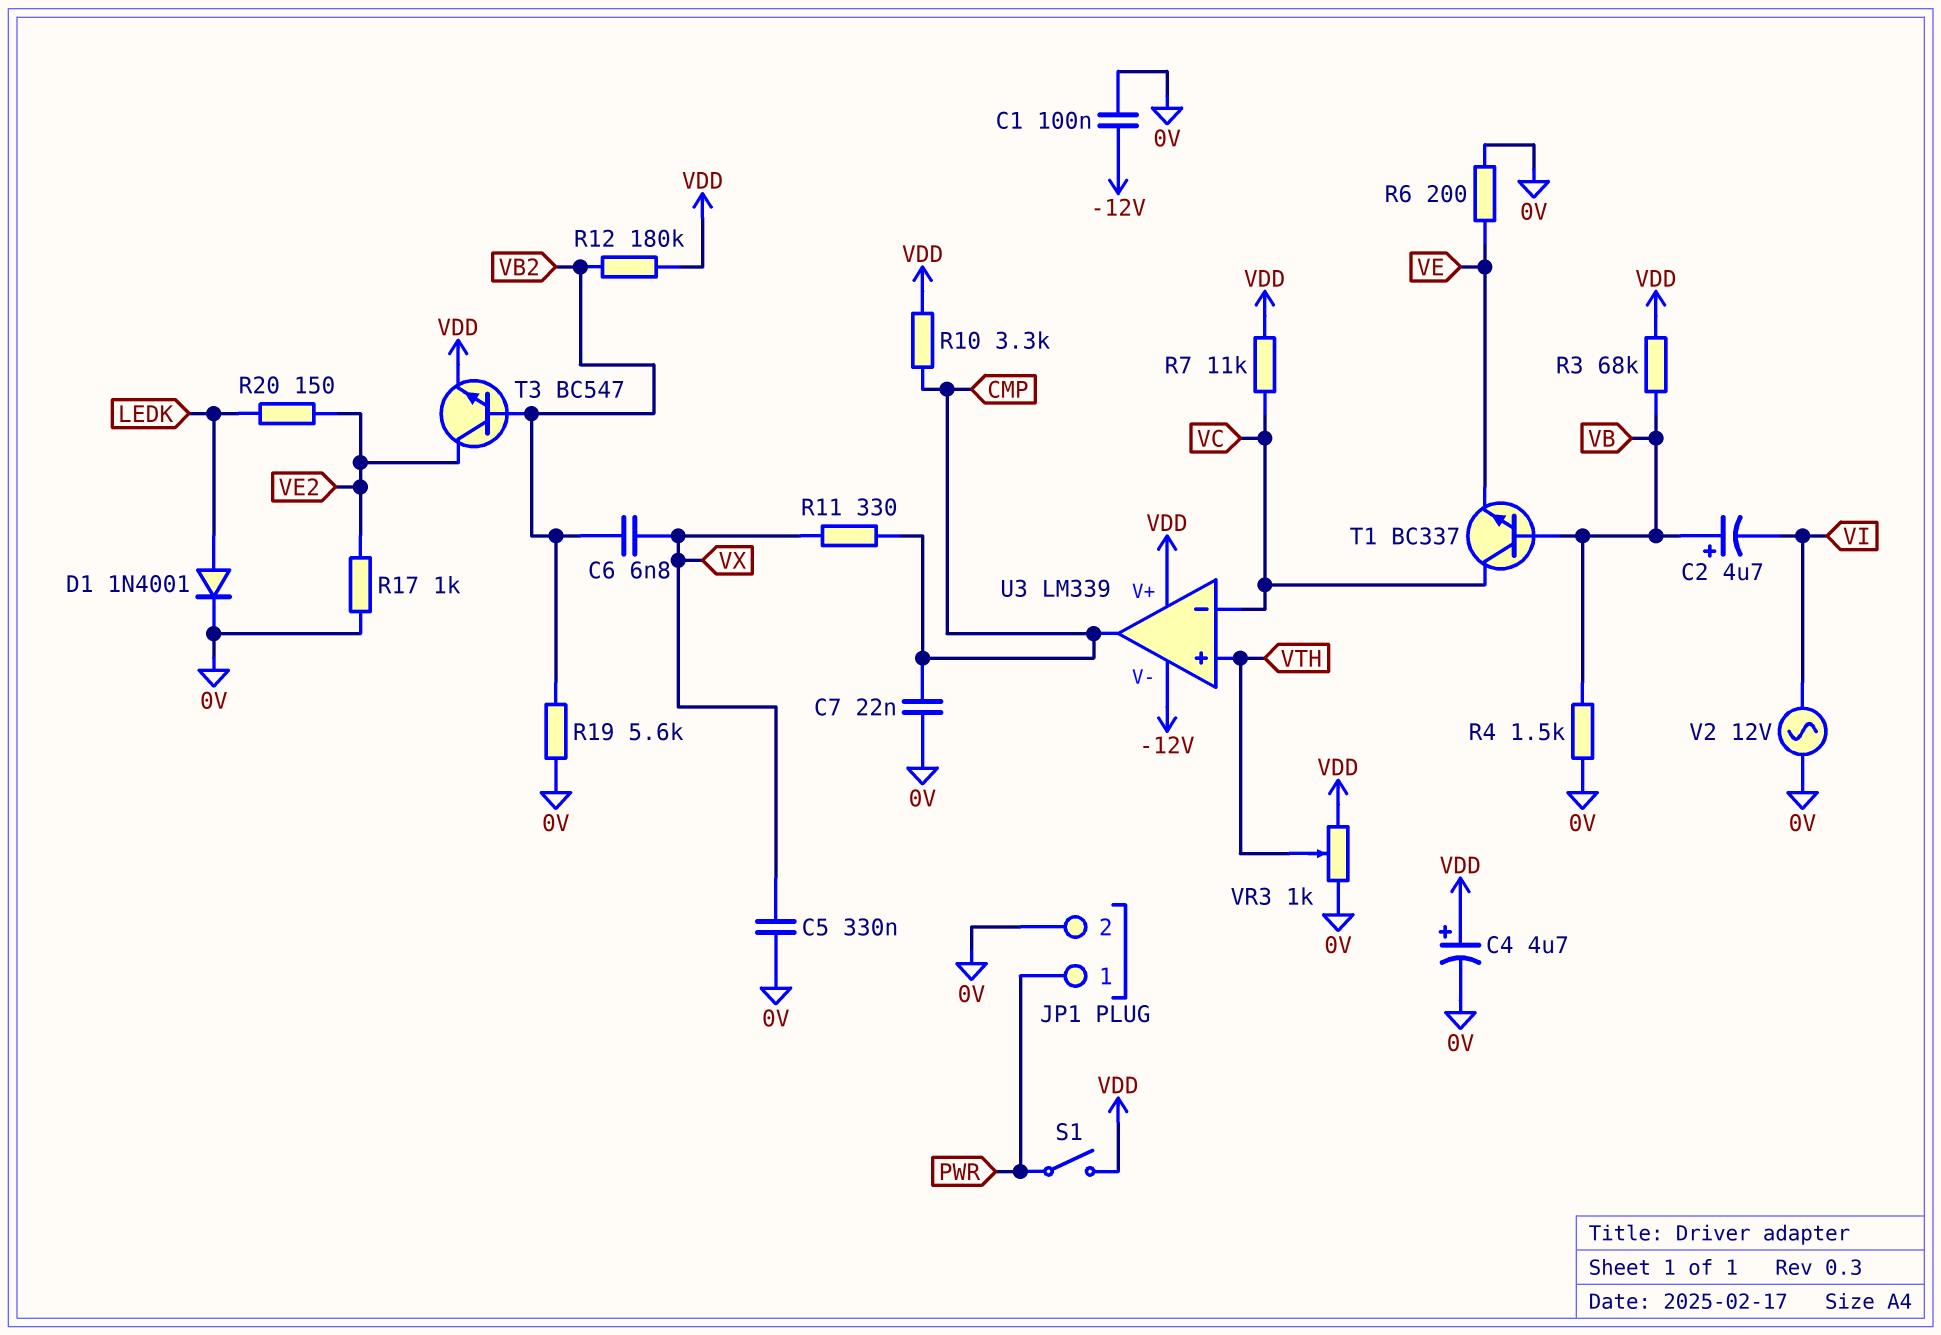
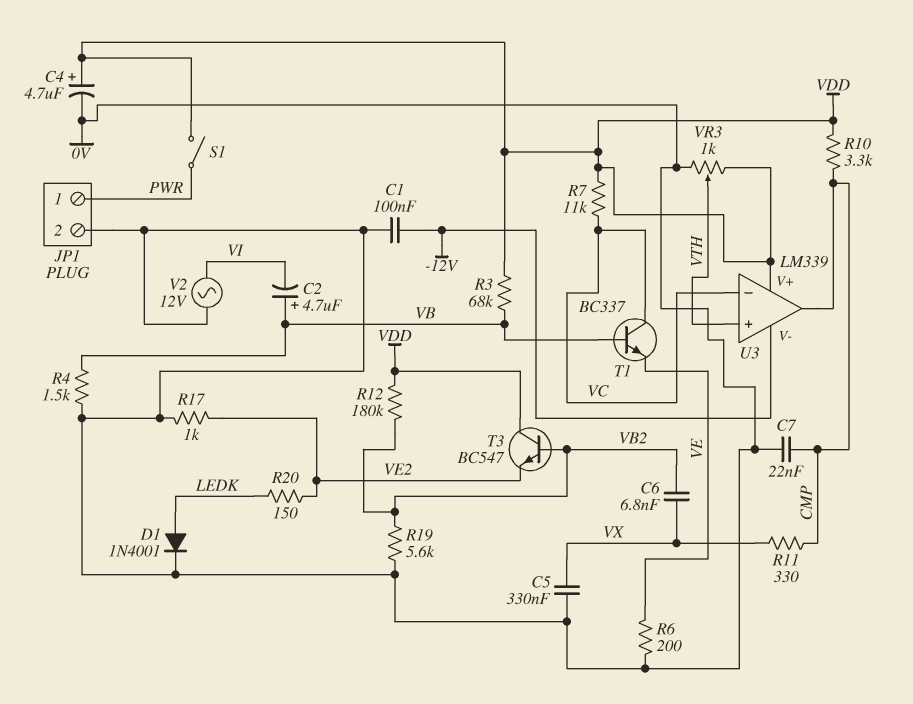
T3: NPN BC547 (B VB2, C VE2, E VDD) -> NPN BC547 (B VB2, C VDD, E VE2)

